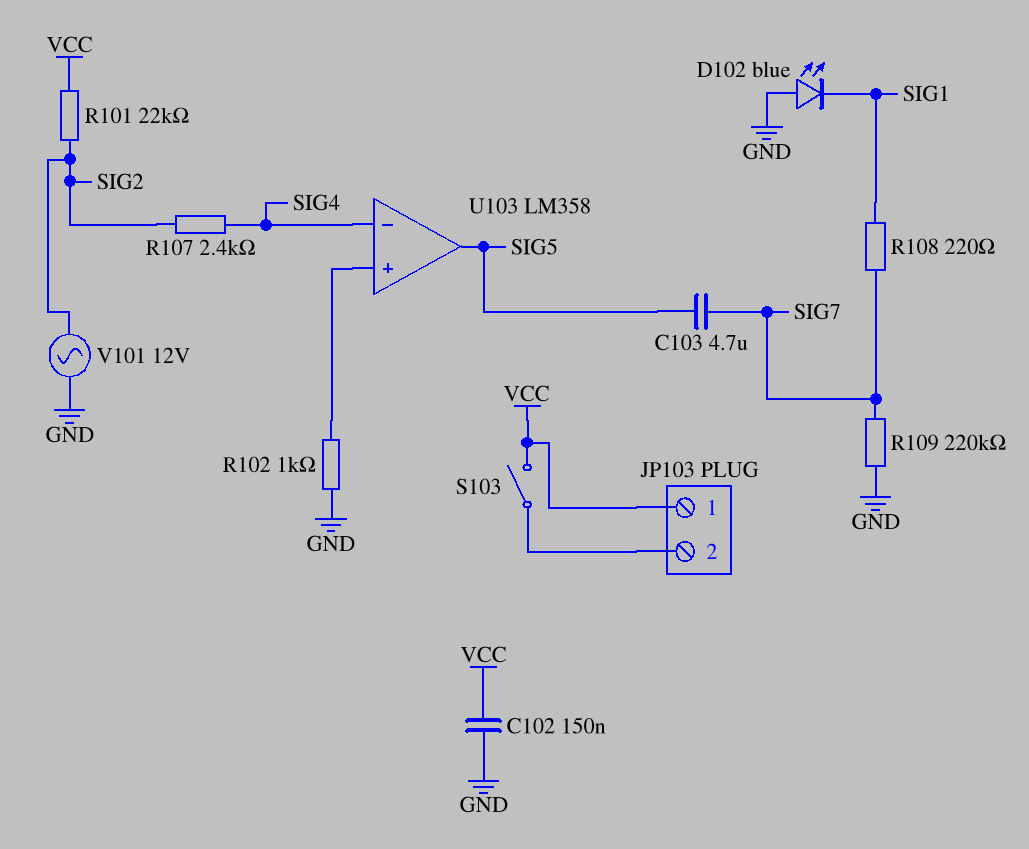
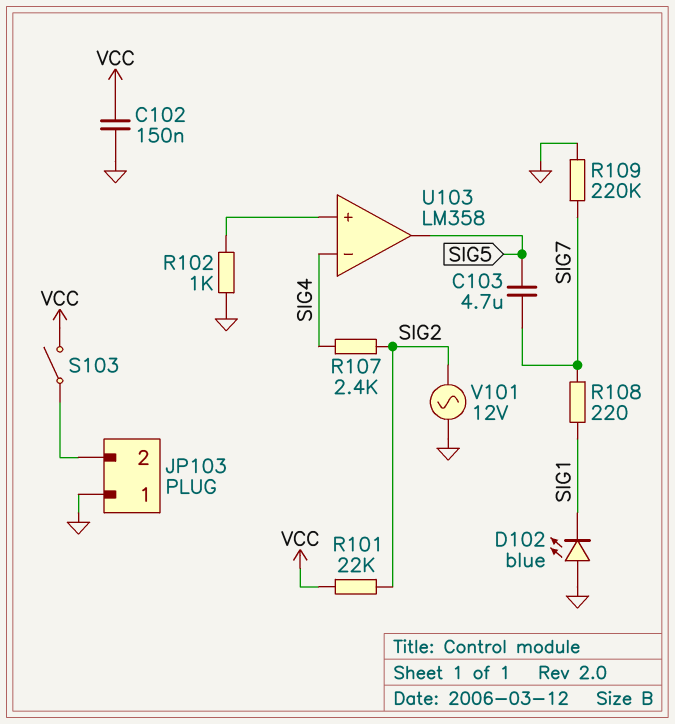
JP103 pin 1: VCC -> GND

